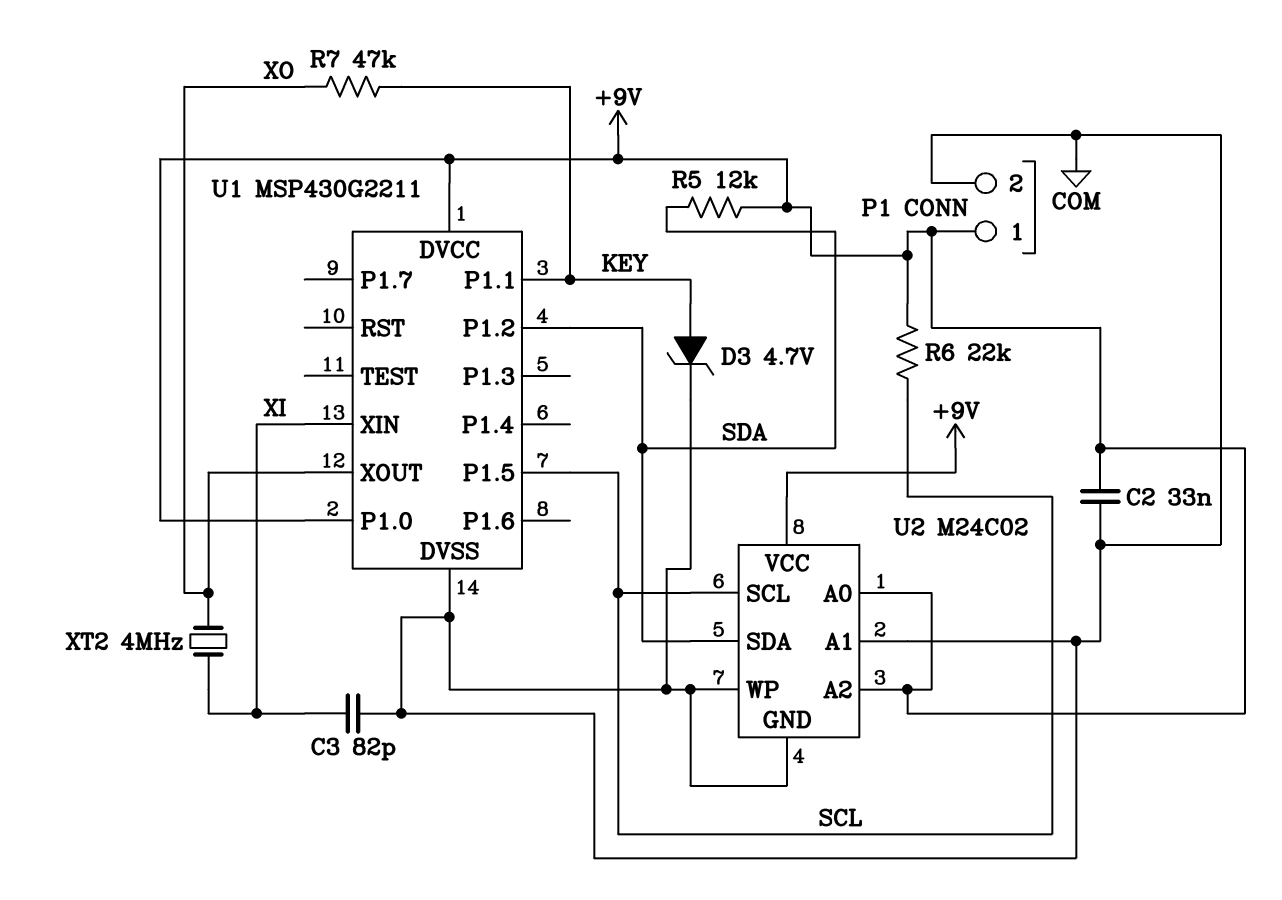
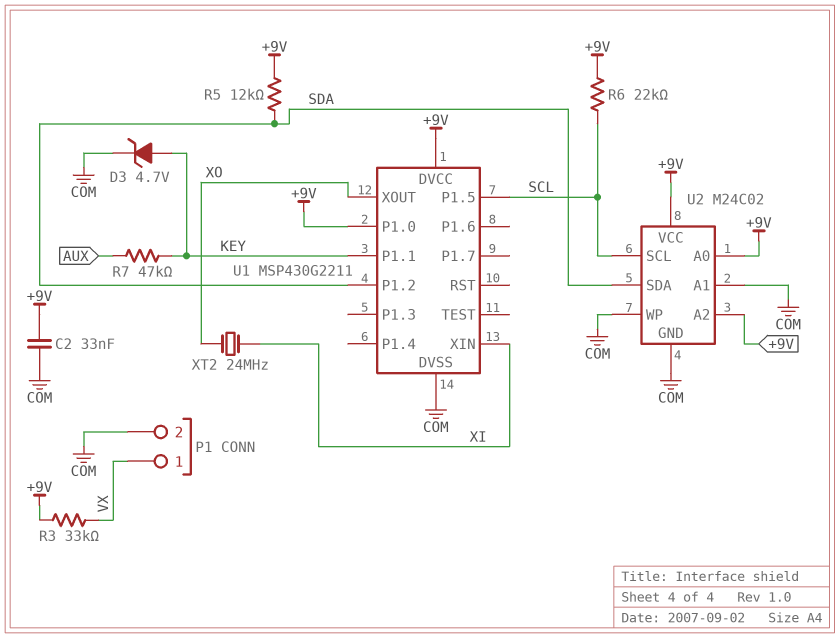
C3: 82pF (COM, XI) -> none
P1 pin 1: +9V -> VX
R3: none -> 33k (+9V, VX)
R7: 47k (KEY, XO) -> 47k (AUX, KEY)
XT2: 4MHz (XI, XO) -> 24MHz (XI, XO)

